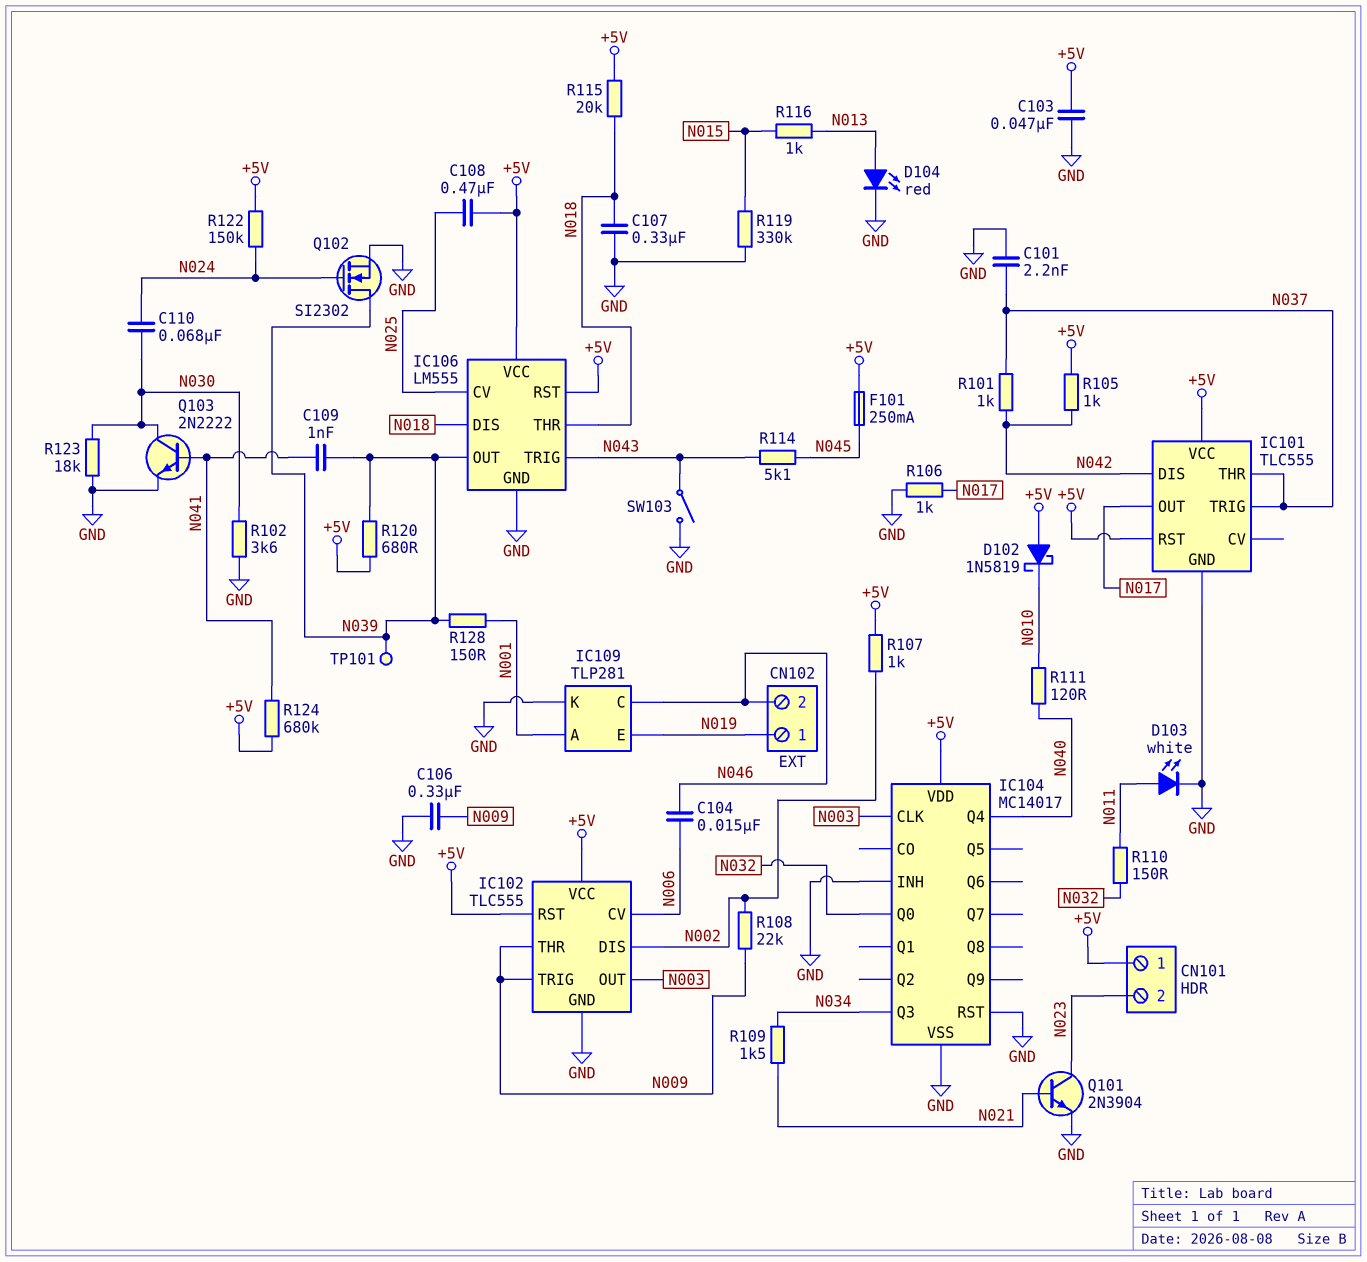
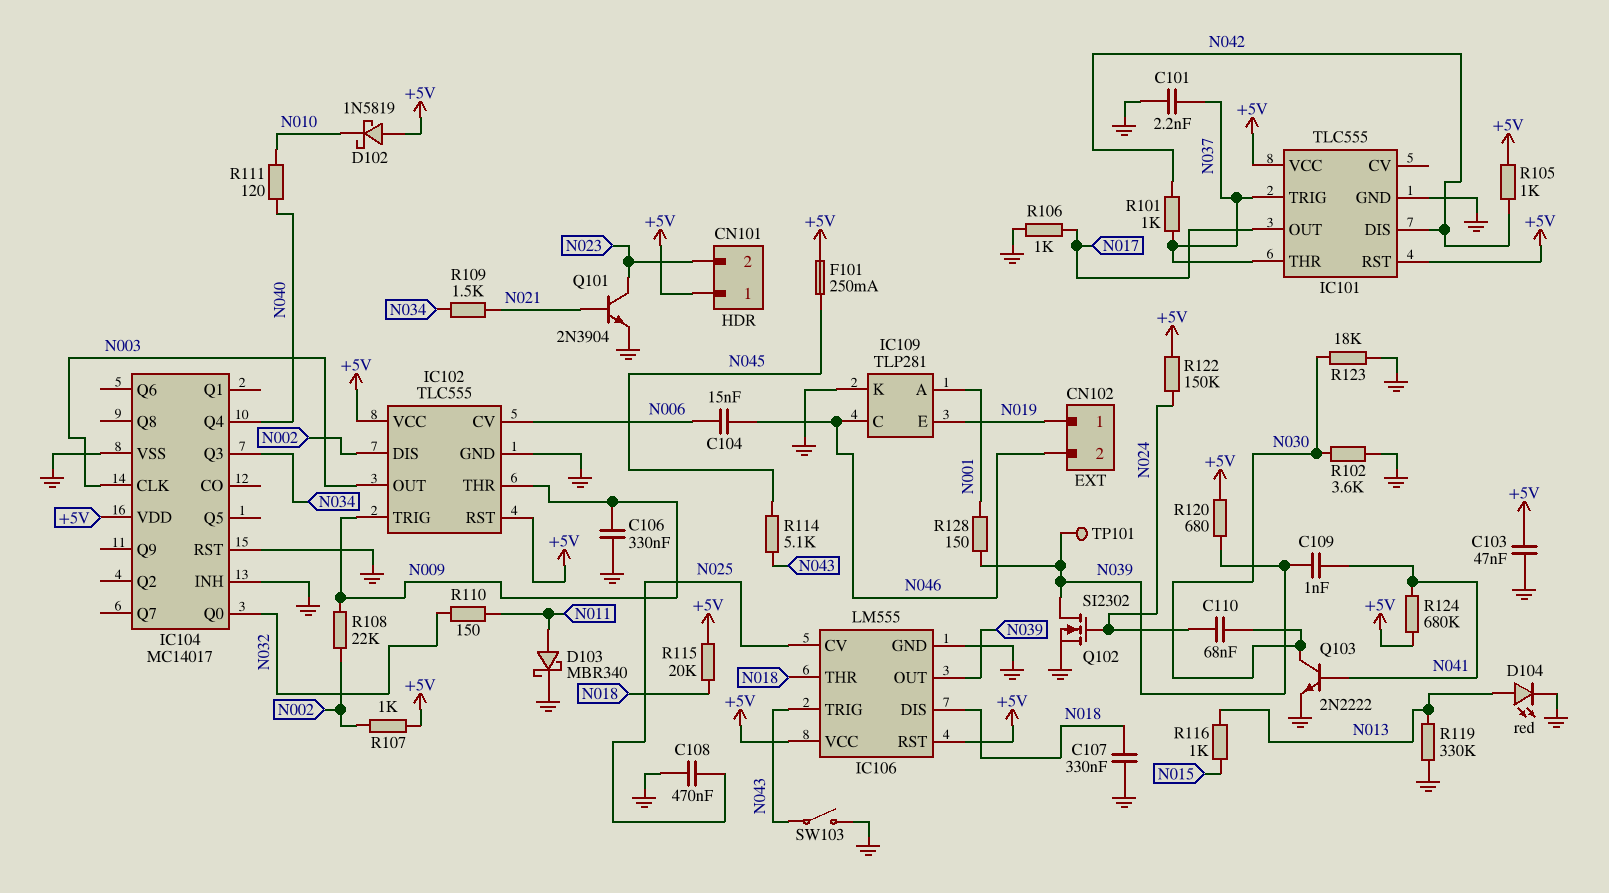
C108: 470nF (+5V, N025) -> 470nF (GND, N025)
D103: LED white (A N011, K GND) -> schottky MBR340 (A N011, K GND)
R119: 330k (GND, N015) -> 330k (GND, N013)

